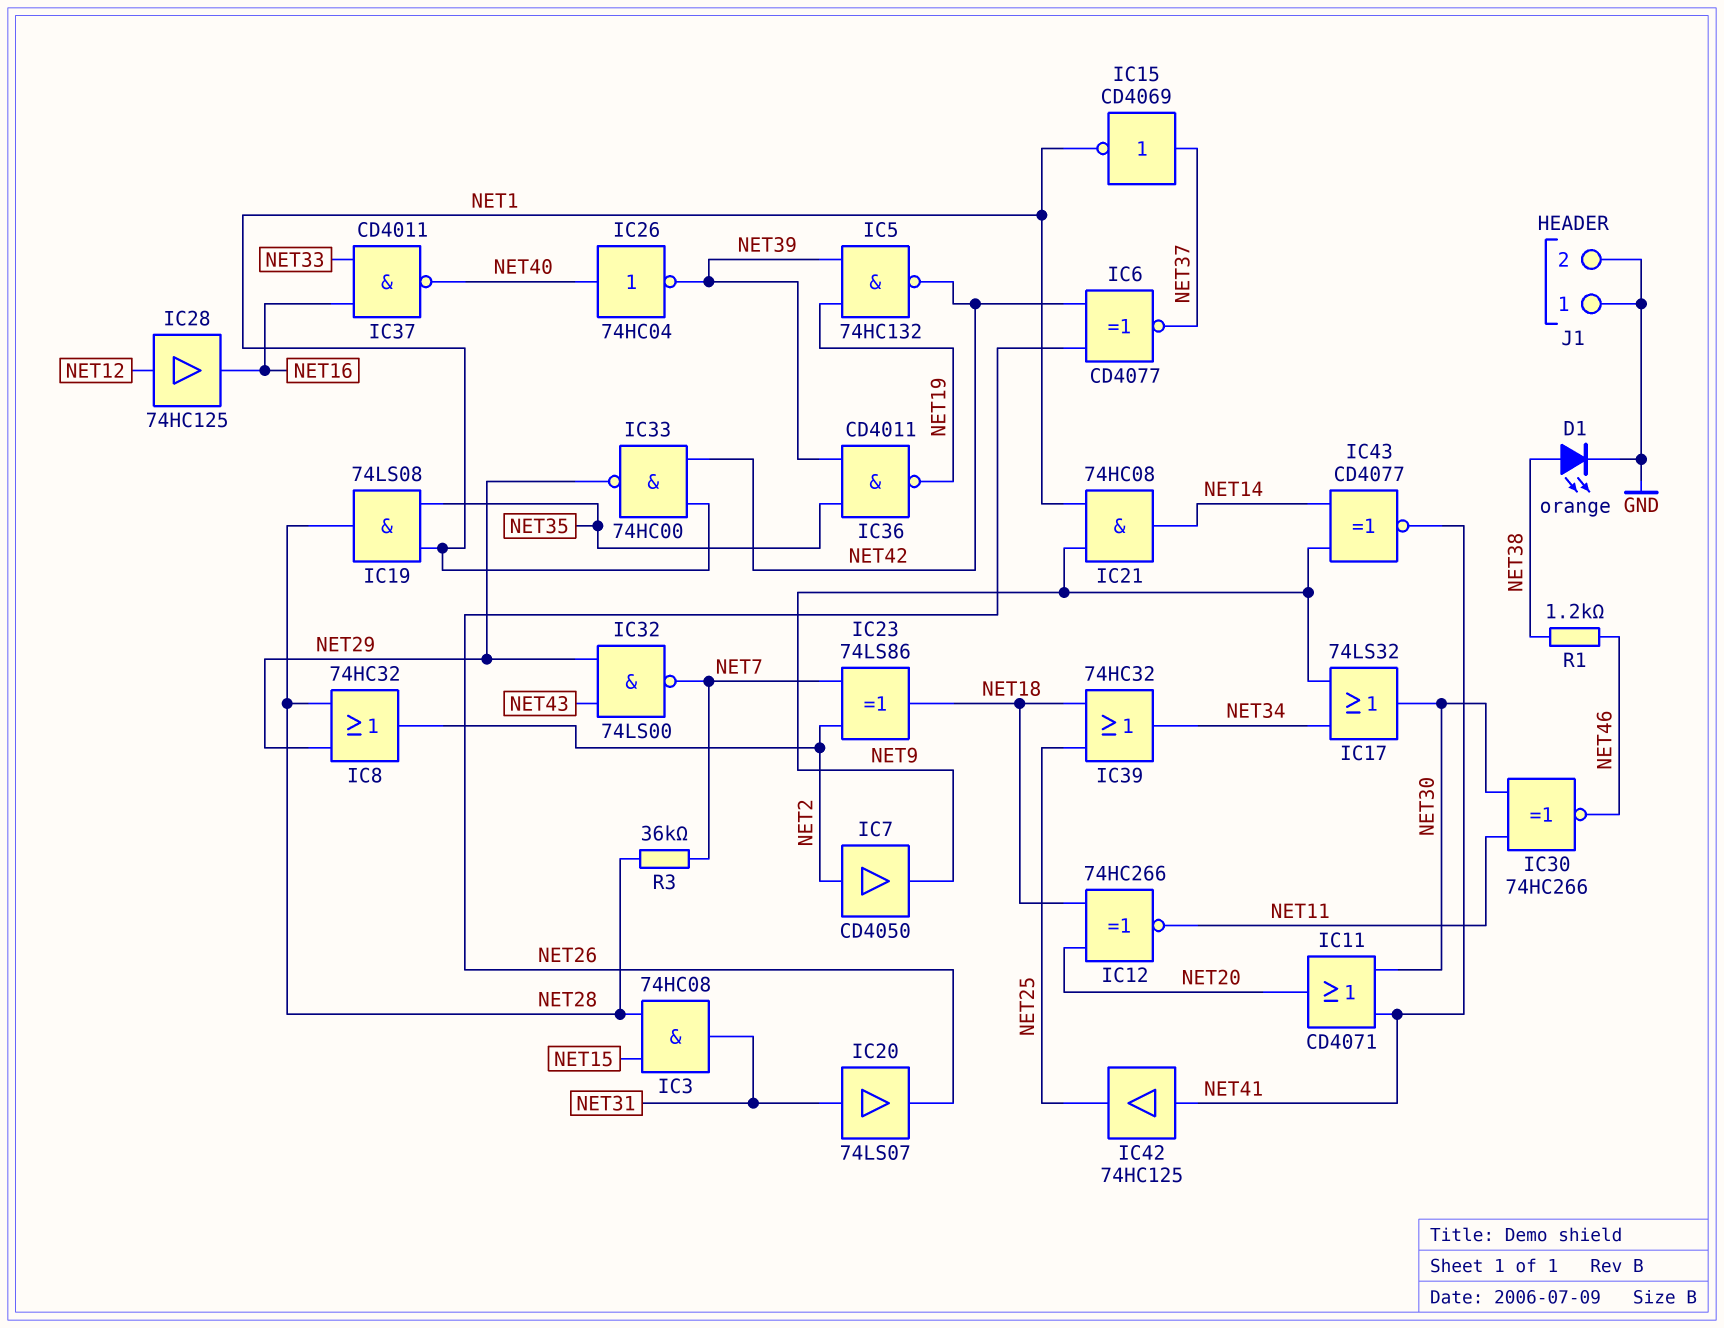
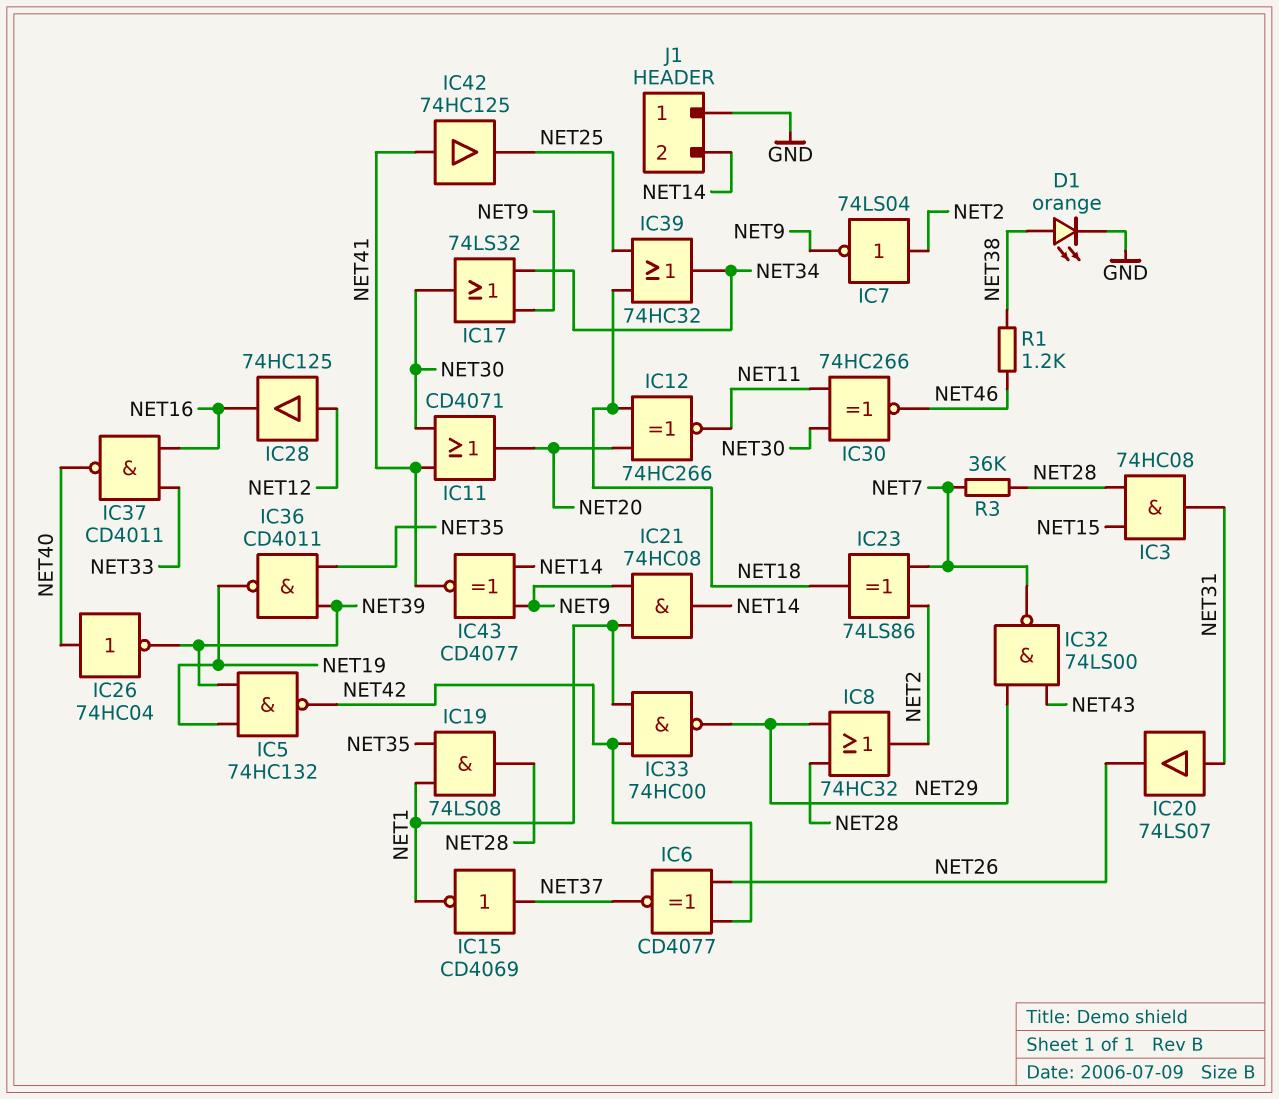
IC7: buffer CD4050 (in NET2, out NET9) -> NOT 74LS04 (in NET2, out NET9)
J1 pin 2: GND -> NET14

